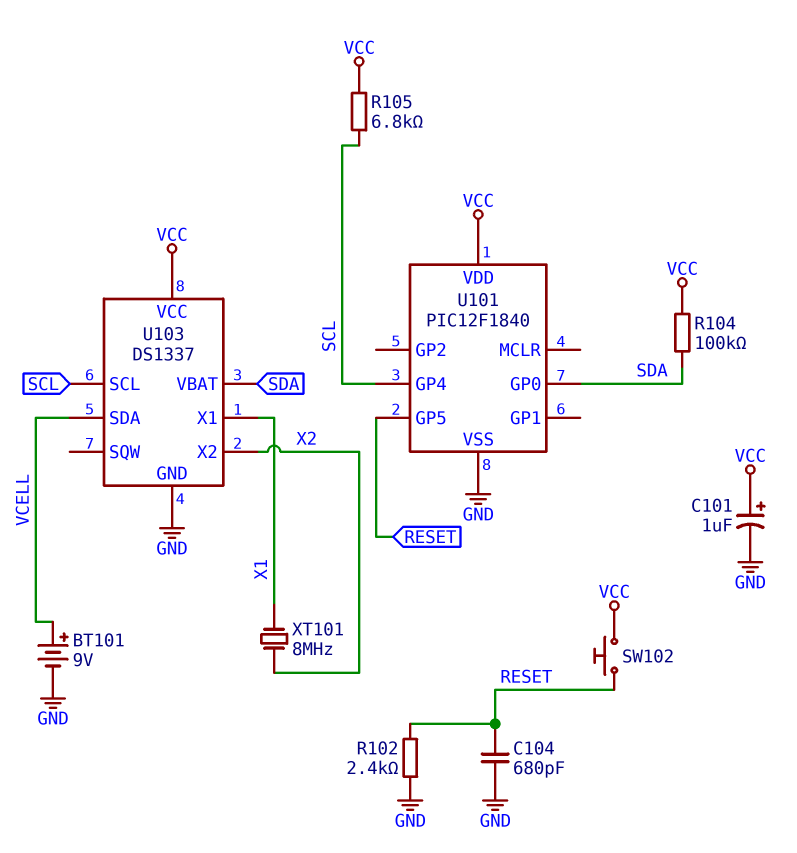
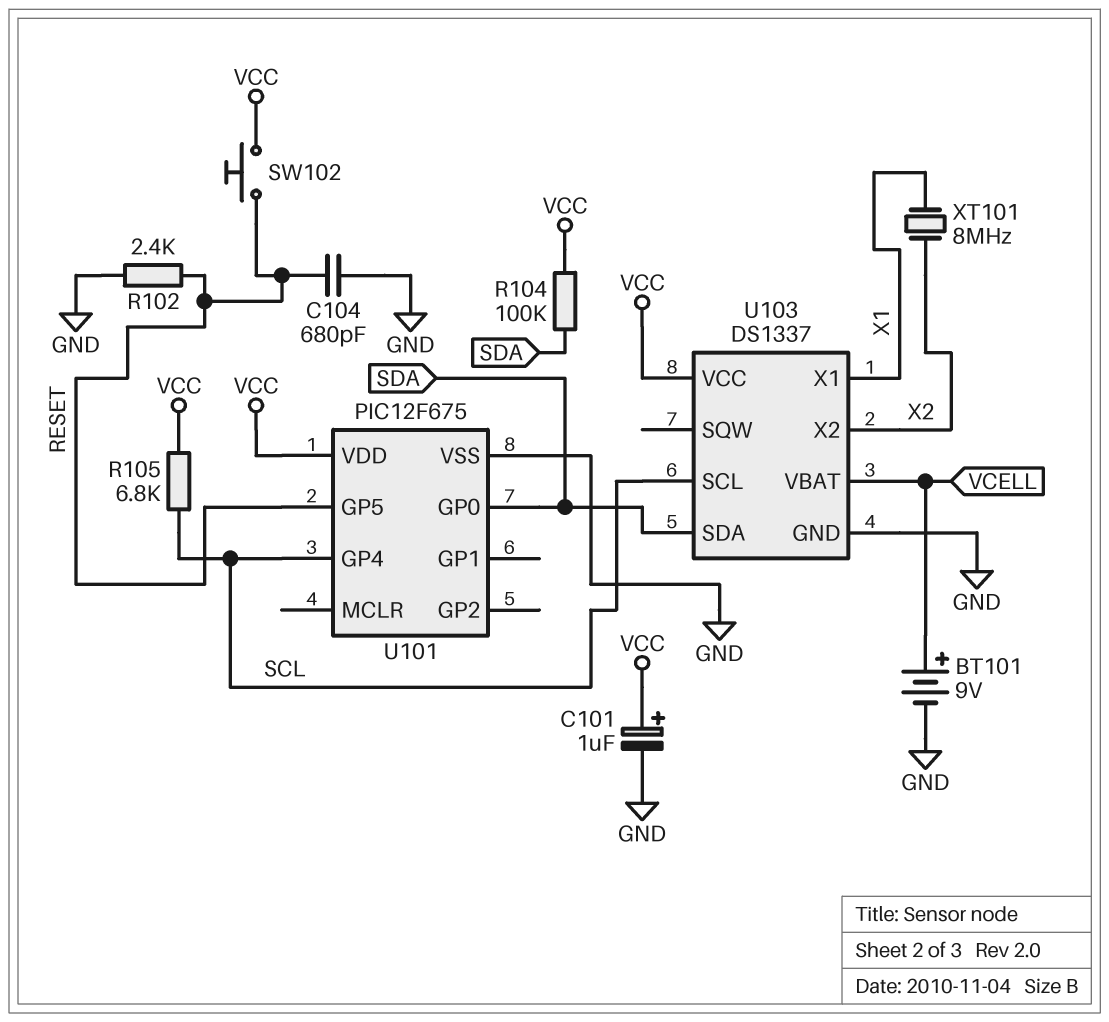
U101: PIC12F1840 -> PIC12F675
U103 pin SDA: VCELL -> SDA
U103 pin VBAT: SDA -> VCELL

